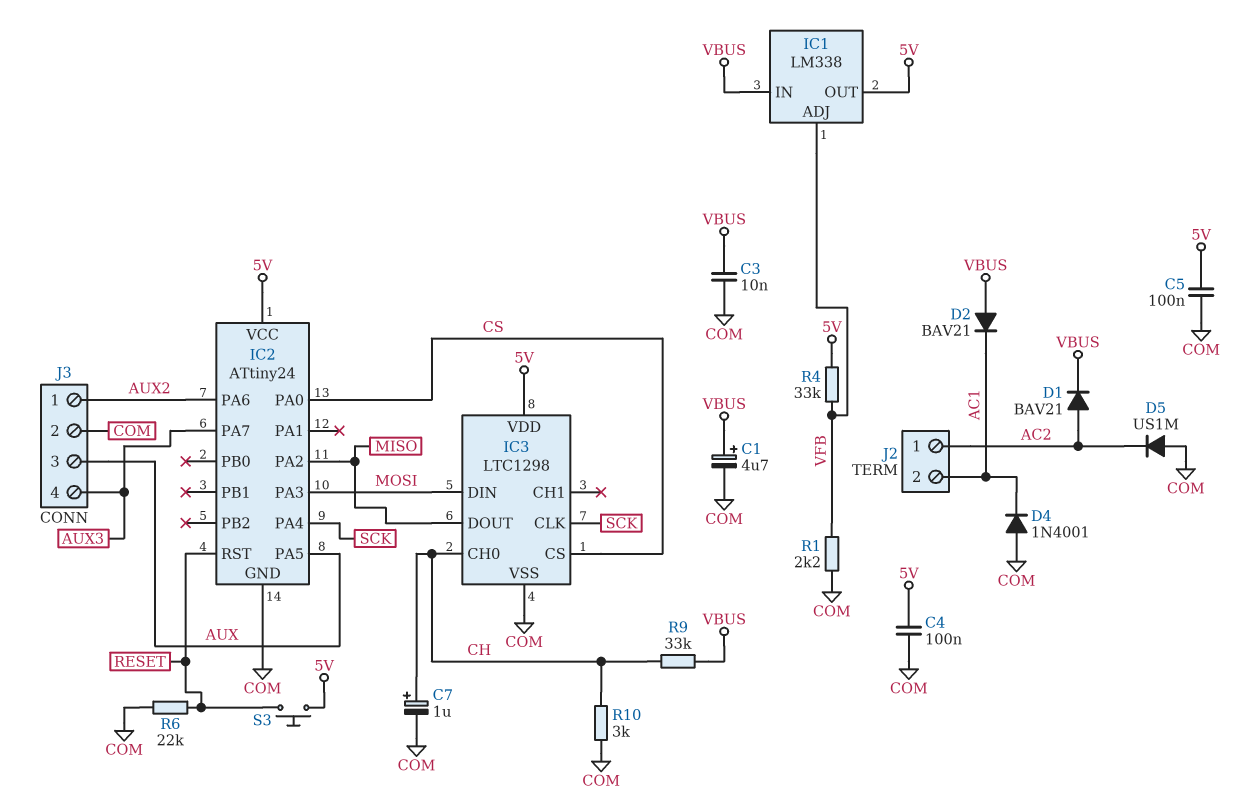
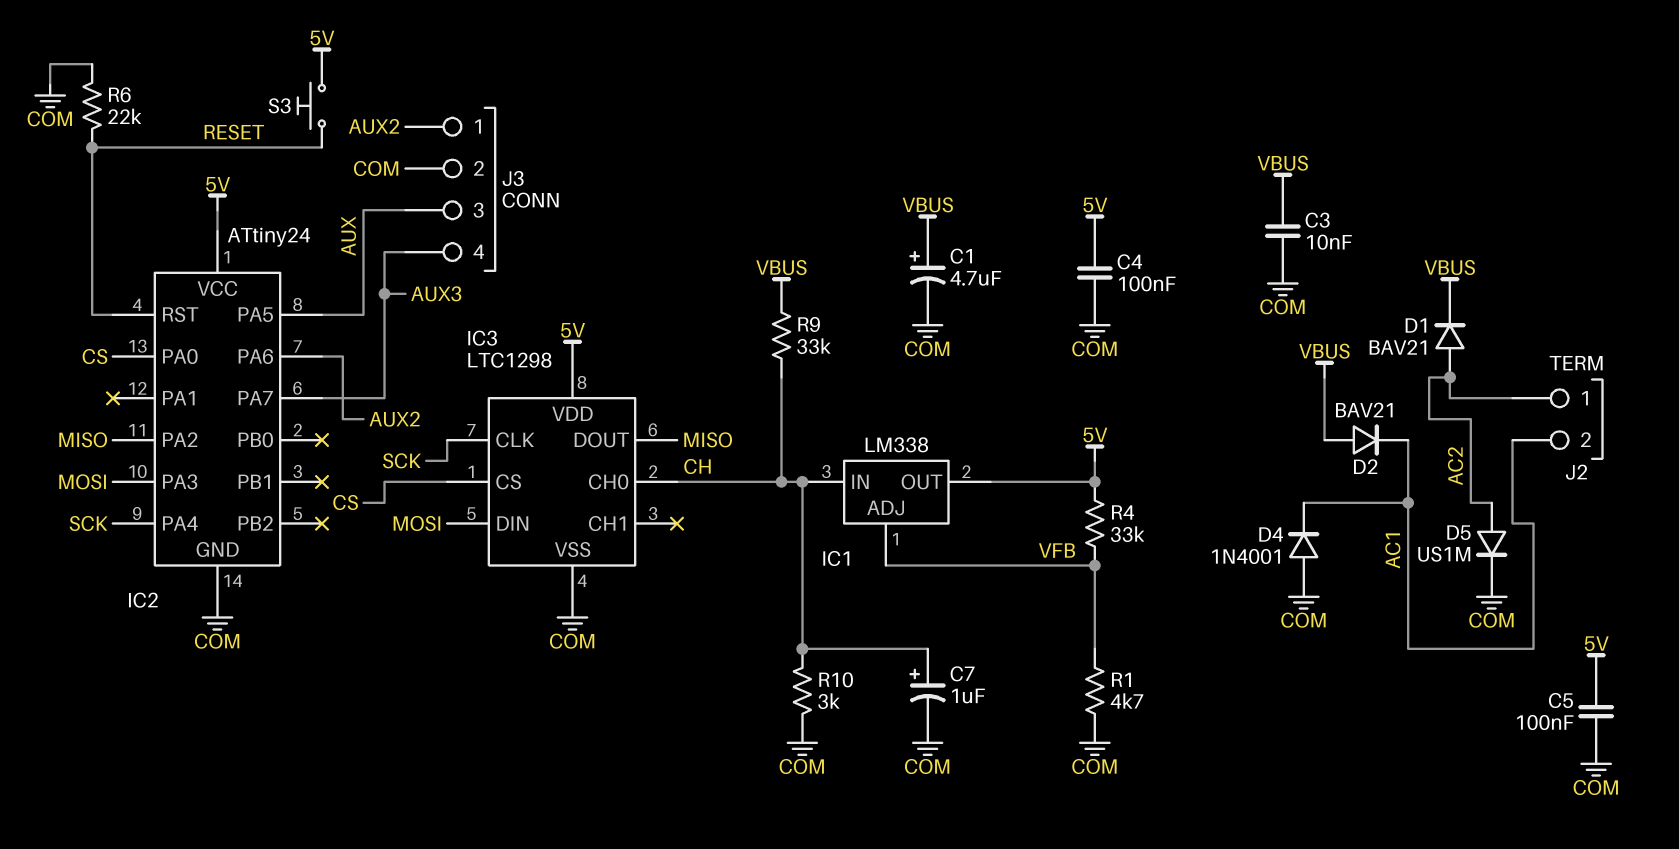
D5: diode US1M (A COM, K AC2) -> diode US1M (A AC2, K COM)
IC1 pin IN: VBUS -> CH
R1: 2.2k (COM, VFB) -> 4.7k (COM, VFB)

